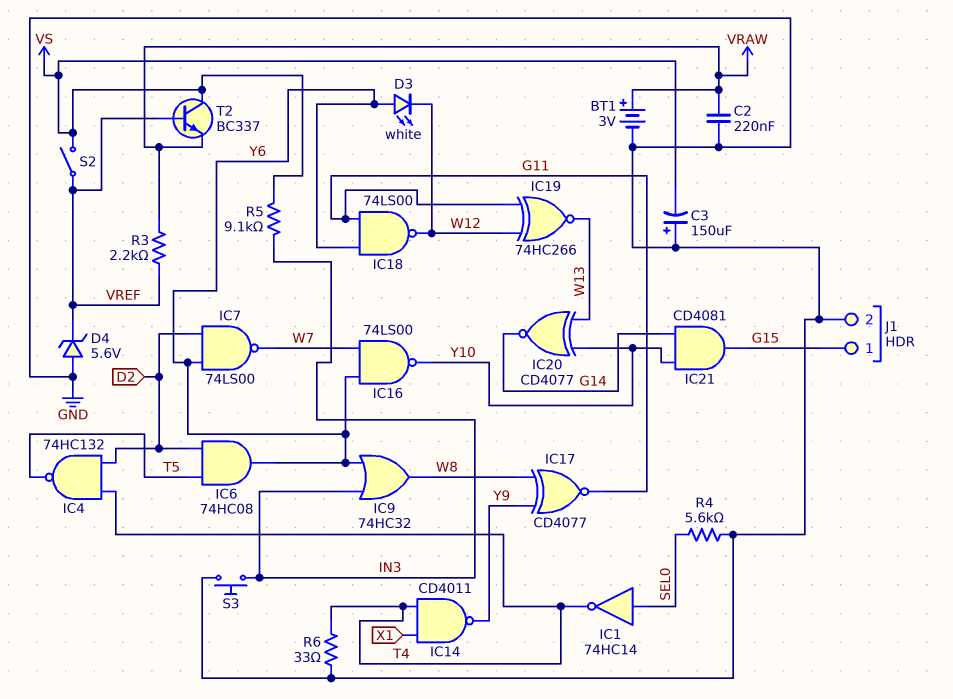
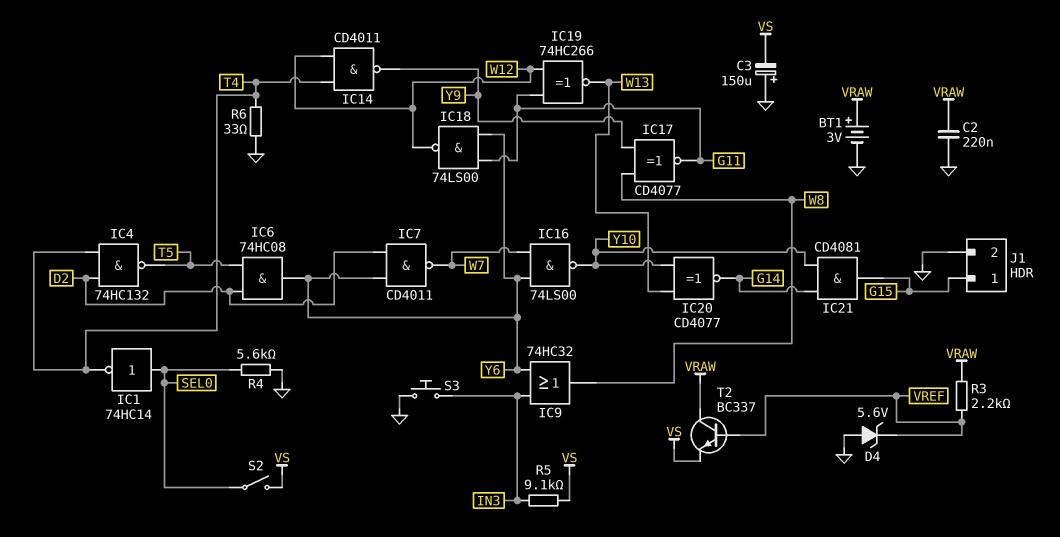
D3: LED white (A Y6, K W12) -> none
IC7: NAND 74LS00 (in D2, in Y6, out W7) -> NAND CD4011 (in D2, in Y6, out W7)
IC14: NAND CD4011 (in T4, in X1, out Y9) -> NAND CD4011 (in T4, in W12, out Y9)
S2: switch (VREF, VS) -> switch (SEL0, VS)
T2: NPN BC337 (B VREF, C VS, E VRAW) -> NPN BC337 (B VREF, C VRAW, E VS)

